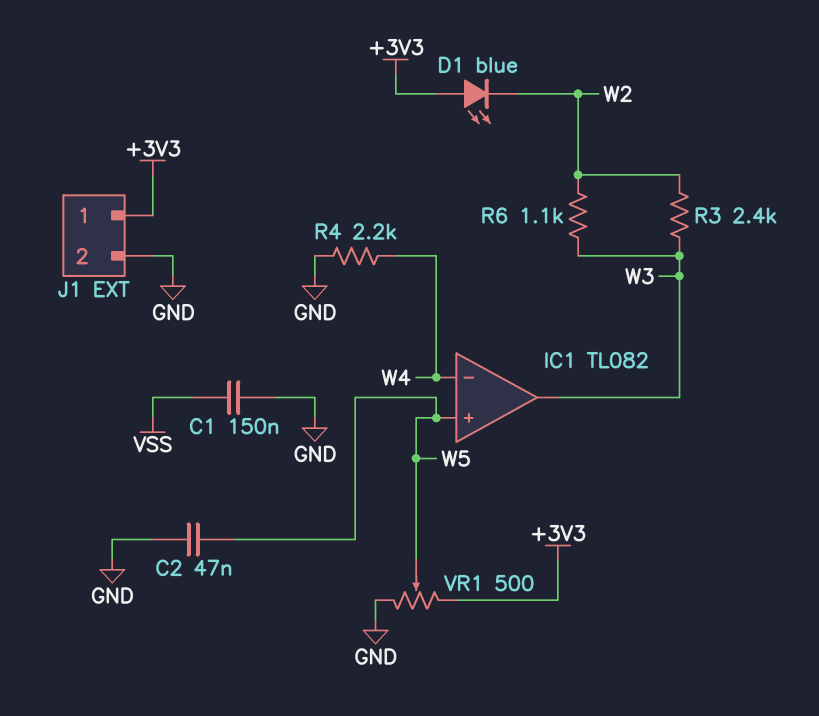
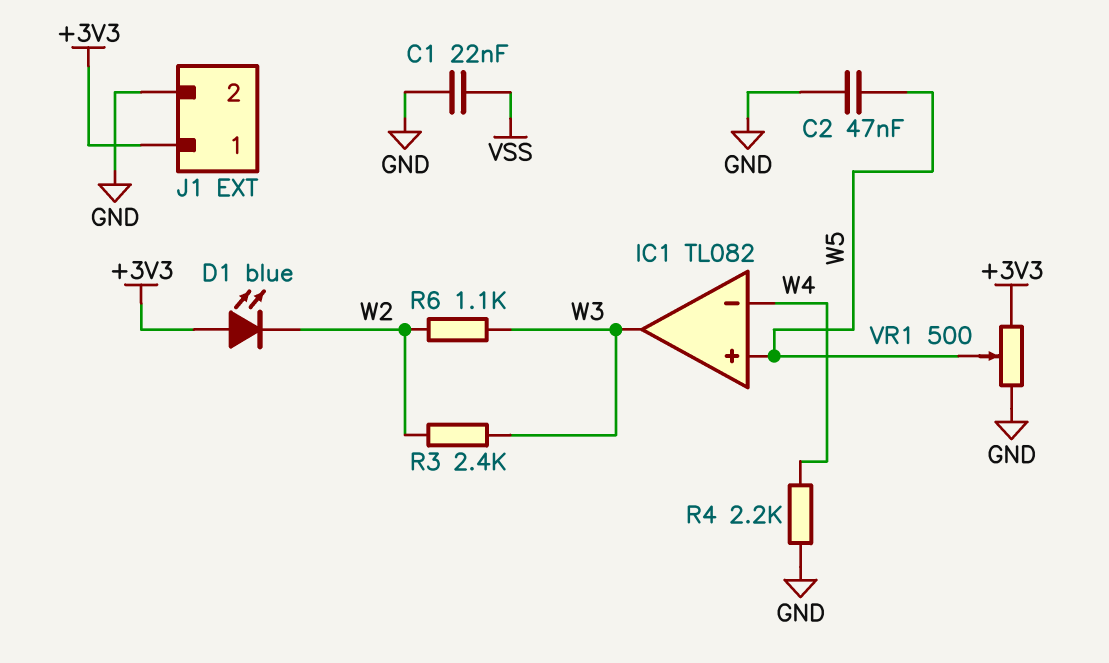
C1: 150nF (GND, VSS) -> 22nF (GND, VSS)

